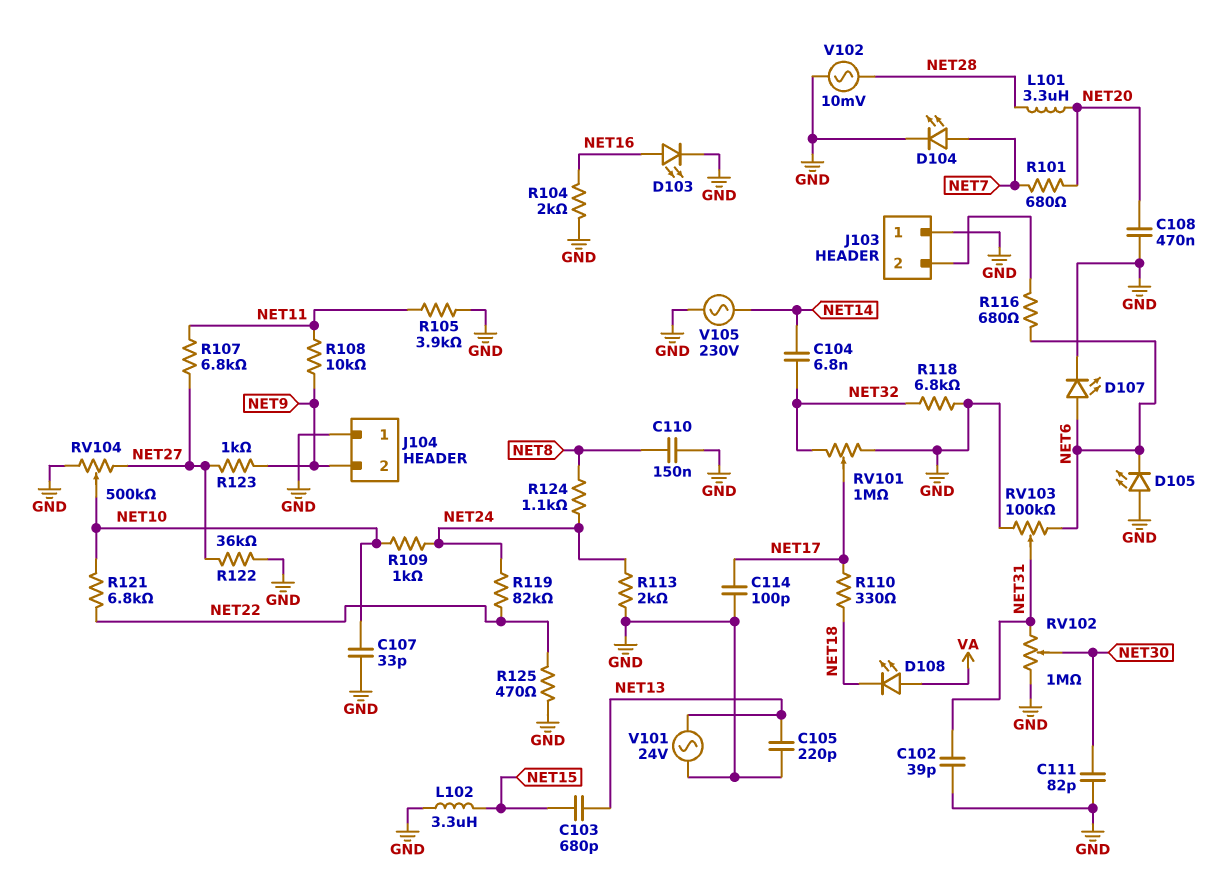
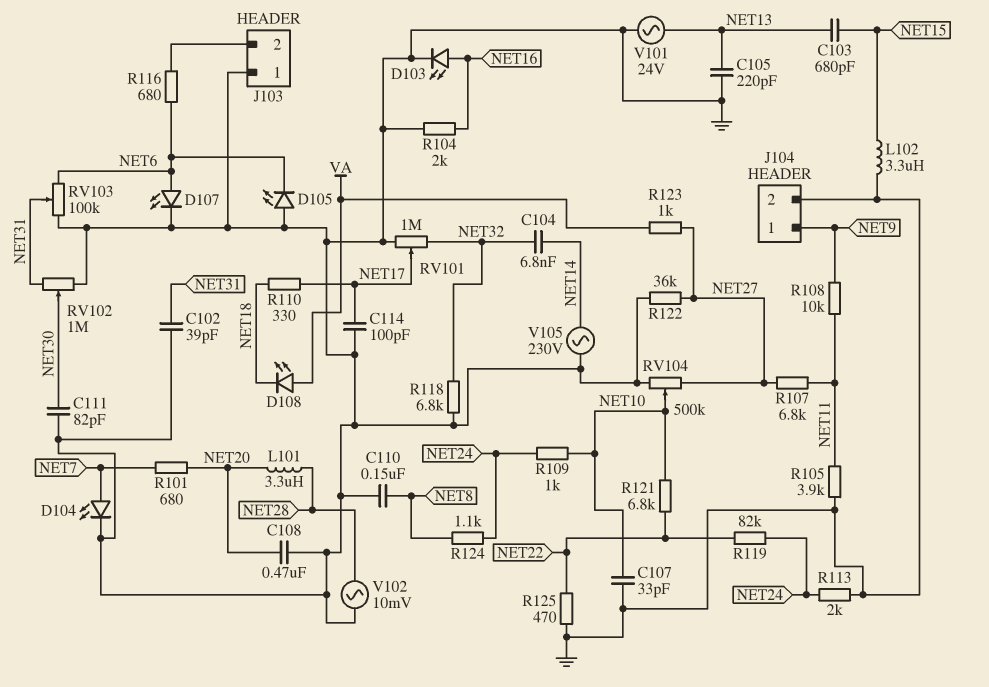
J104 pin 1: GND -> NET9
J104 pin 2: NET9 -> GND
R123: 1k (NET9, NET27) -> 1k (NET27, VA)

